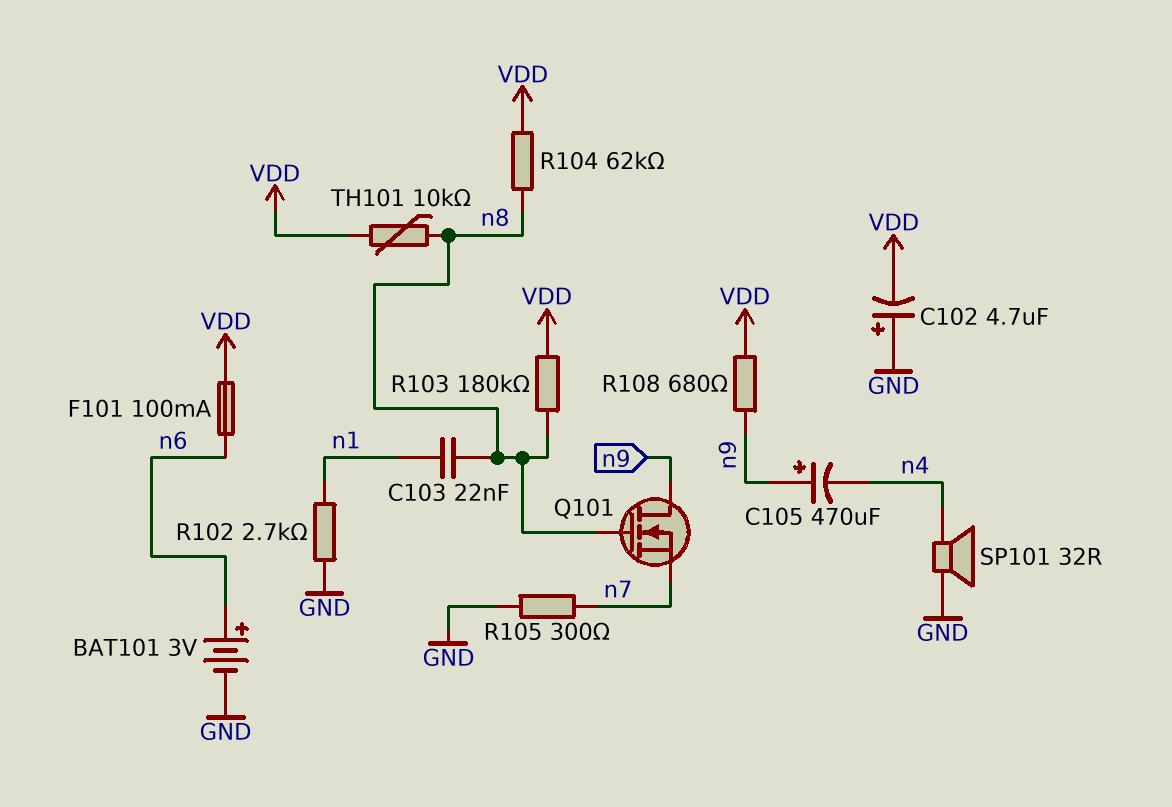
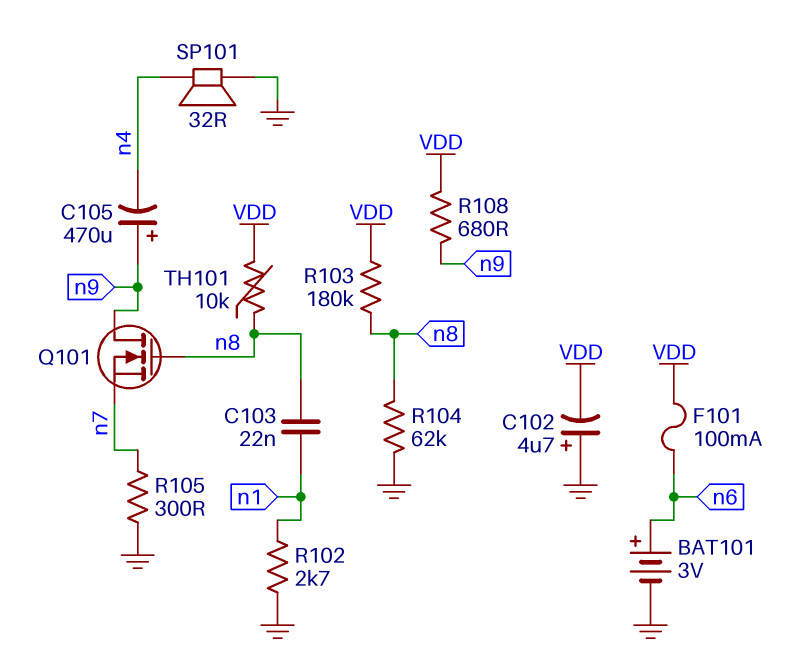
R104: 62k (VDD, n8) -> 62k (GND, n8)

